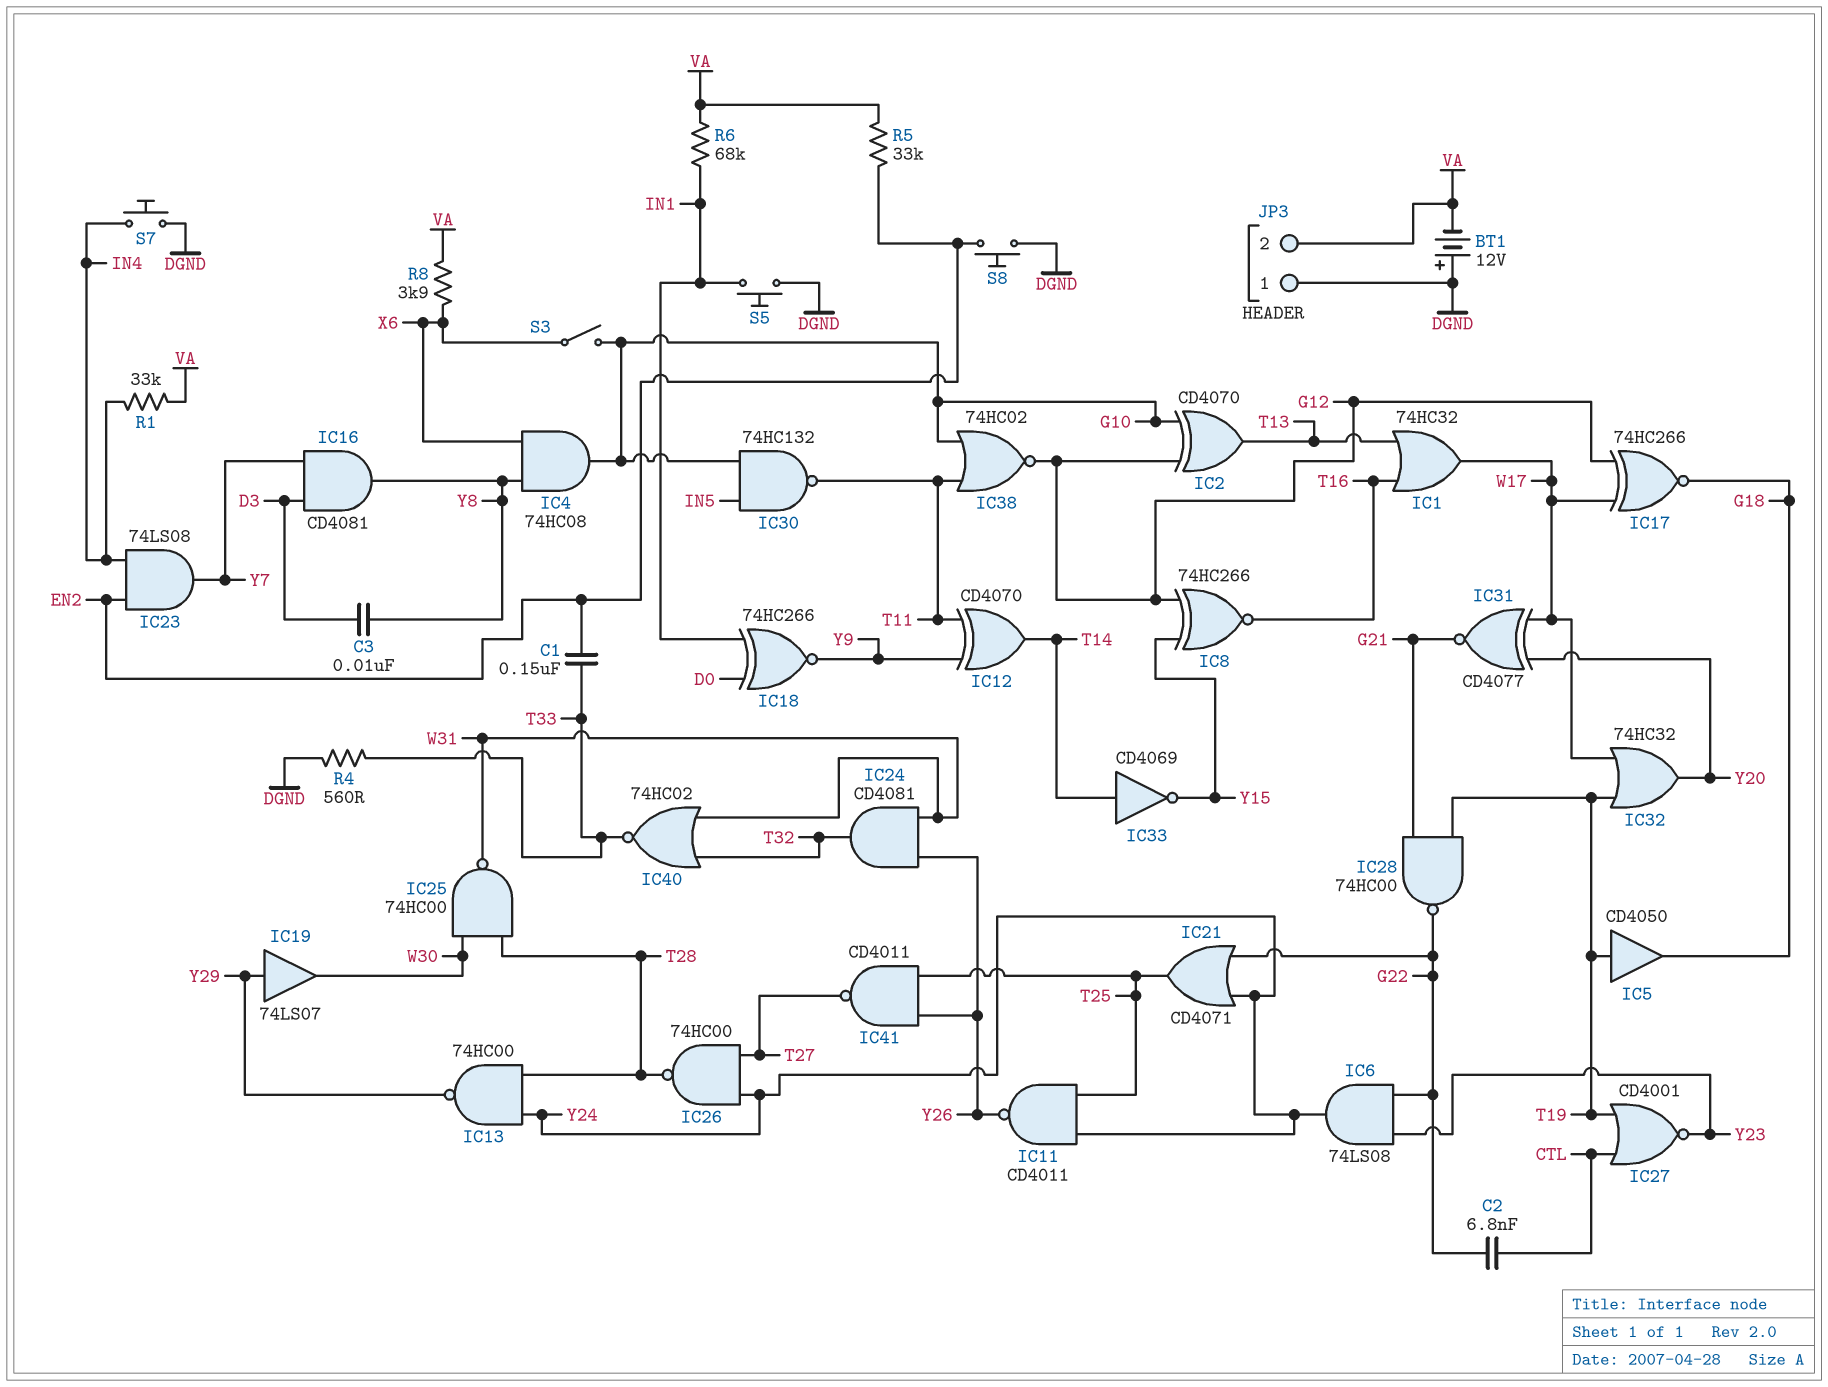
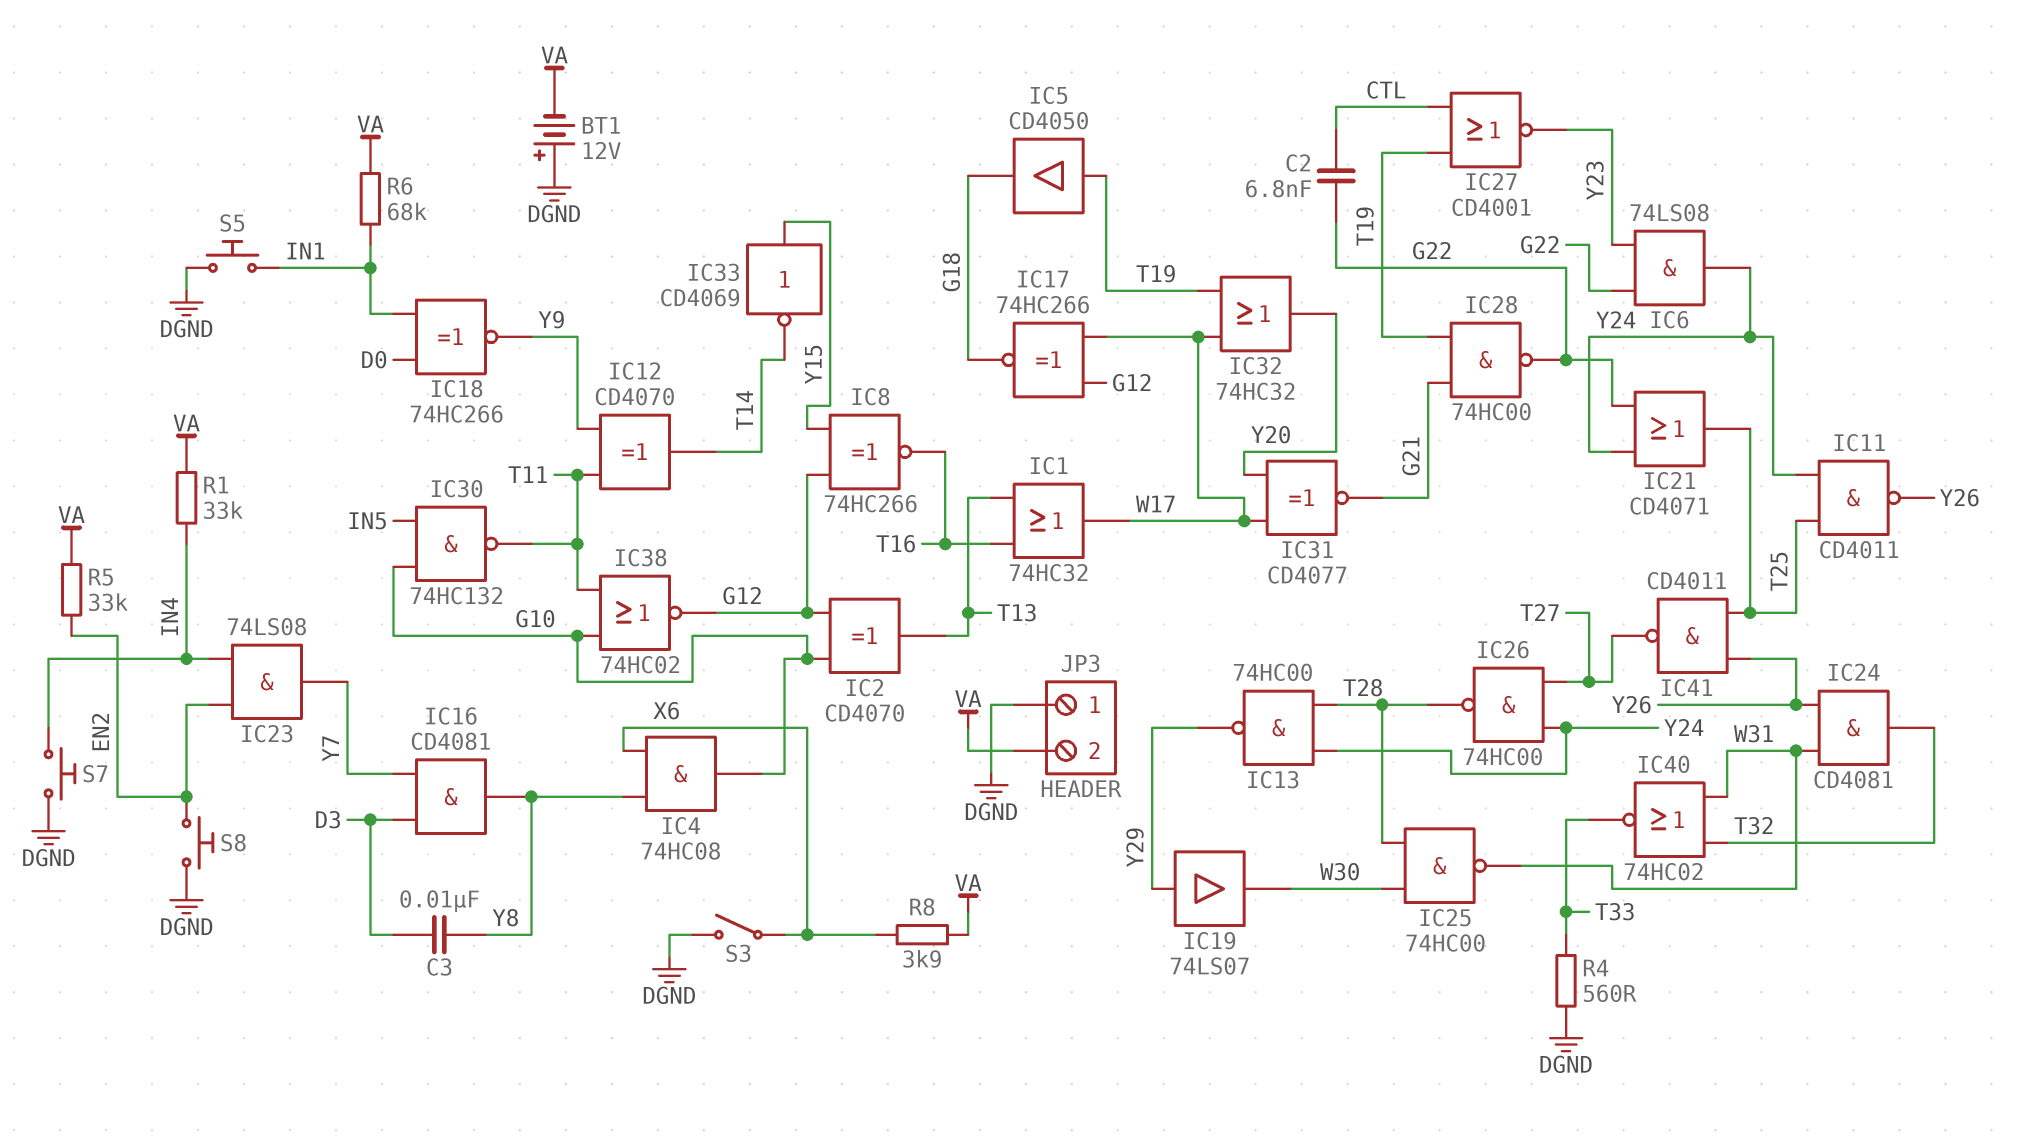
C1: 150nF (EN2, T33) -> none
IC33: NOT CD4069 (in T14, out Y15) -> NOT CD4069 (in Y15, out T14)
S3: switch (G10, X6) -> switch (DGND, X6)

